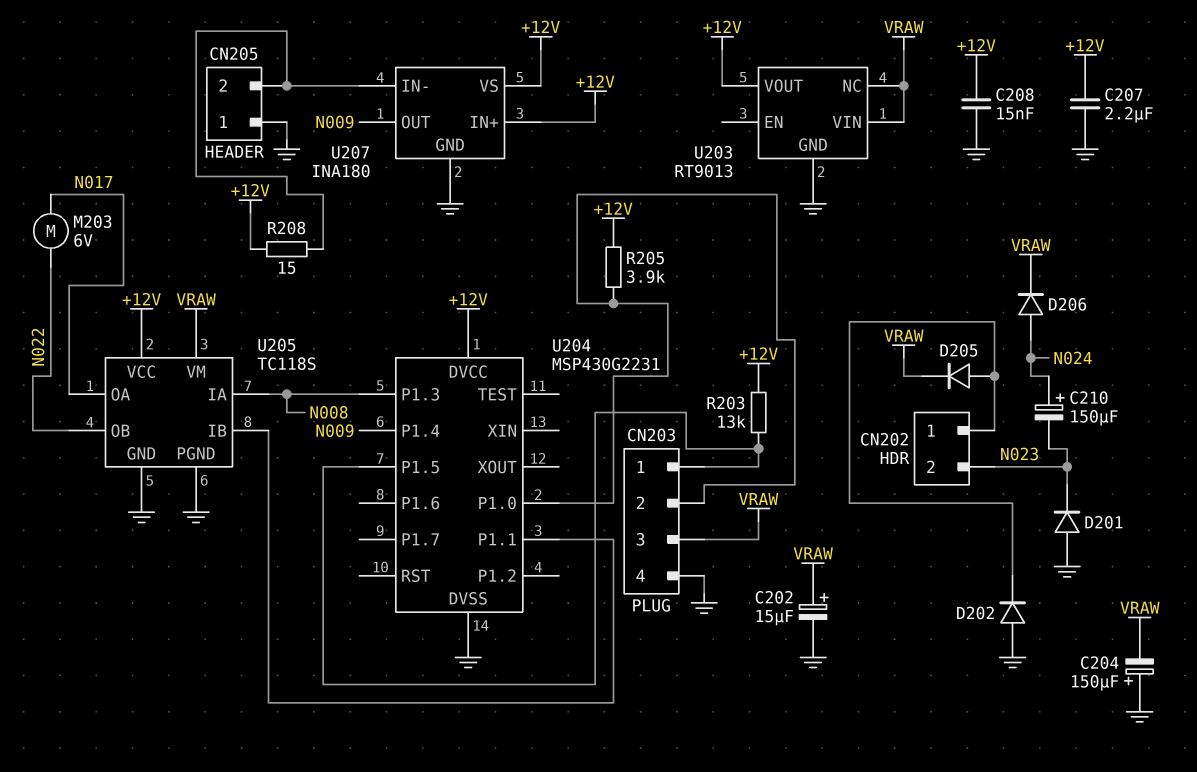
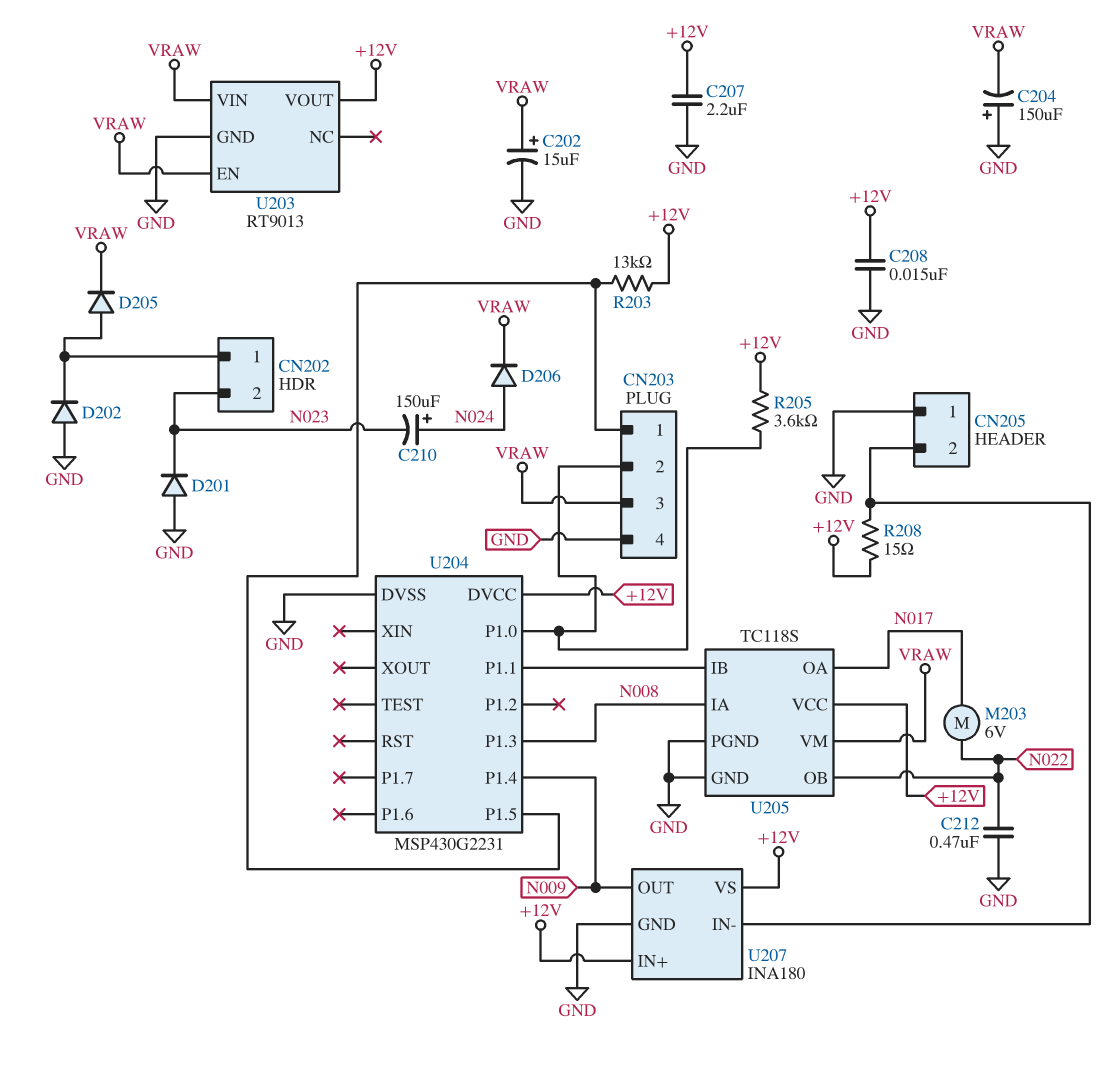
C212: none -> 470nF (GND, N022)
R205: 3.9k (+12V, CN203/2) -> 3.6k (+12V, CN203/2)
U203 pin EN: none -> VRAW
U203 pin NC: VRAW -> none

